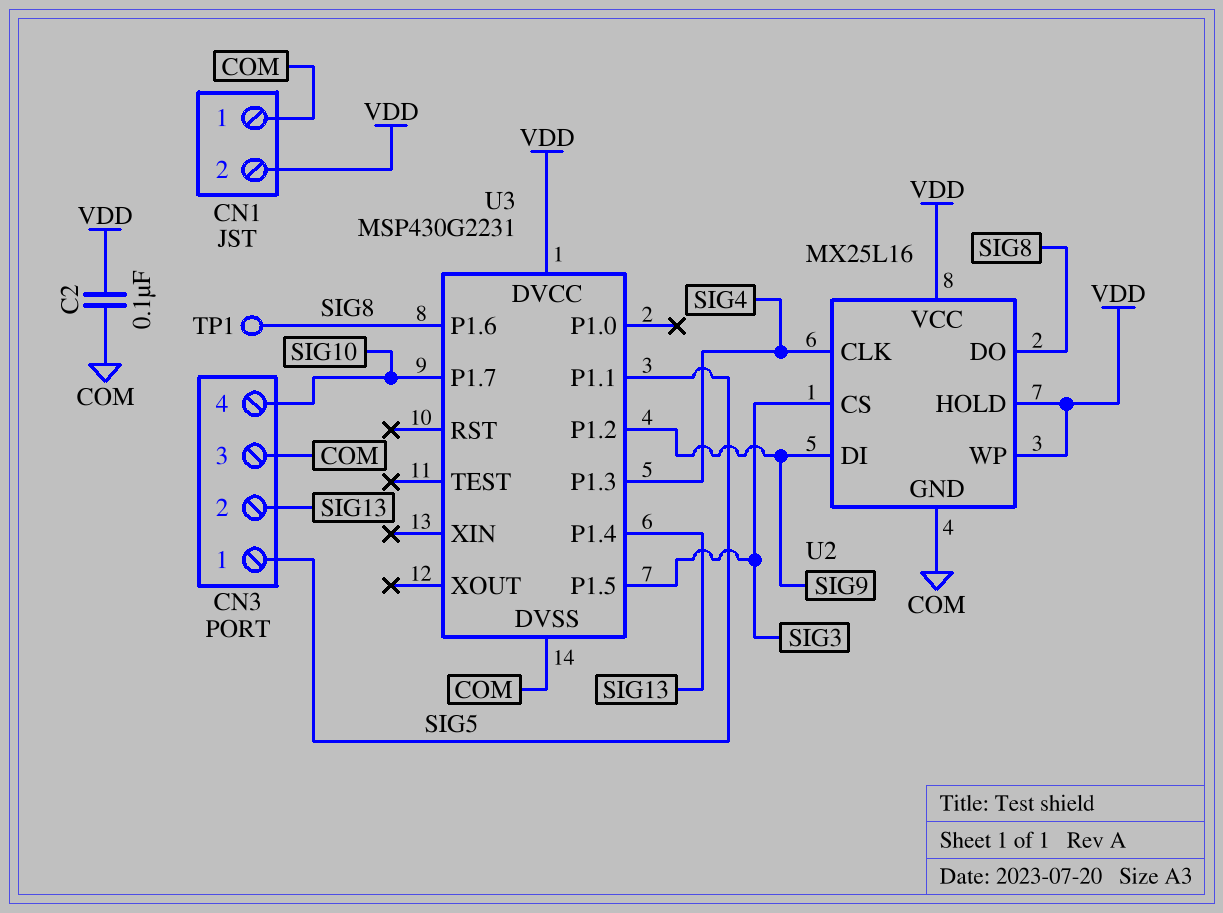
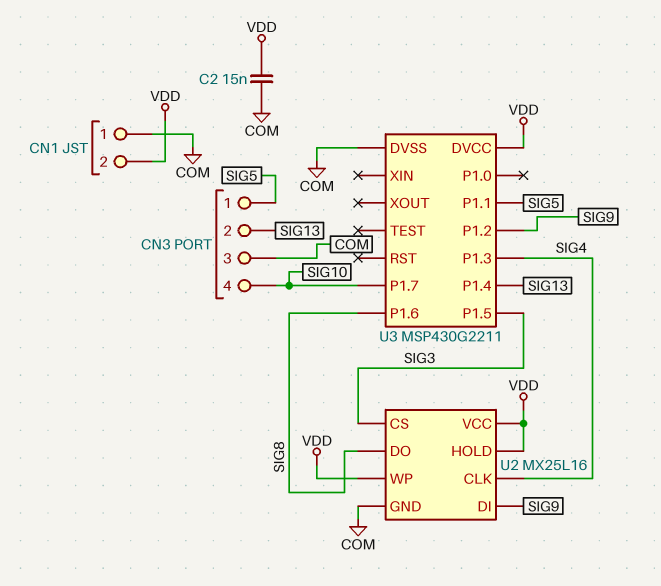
C2: 100nF (COM, VDD) -> 15nF (COM, VDD)
TP1: test point (SIG8) -> none
U3: MSP430G2231 -> MSP430G2211

